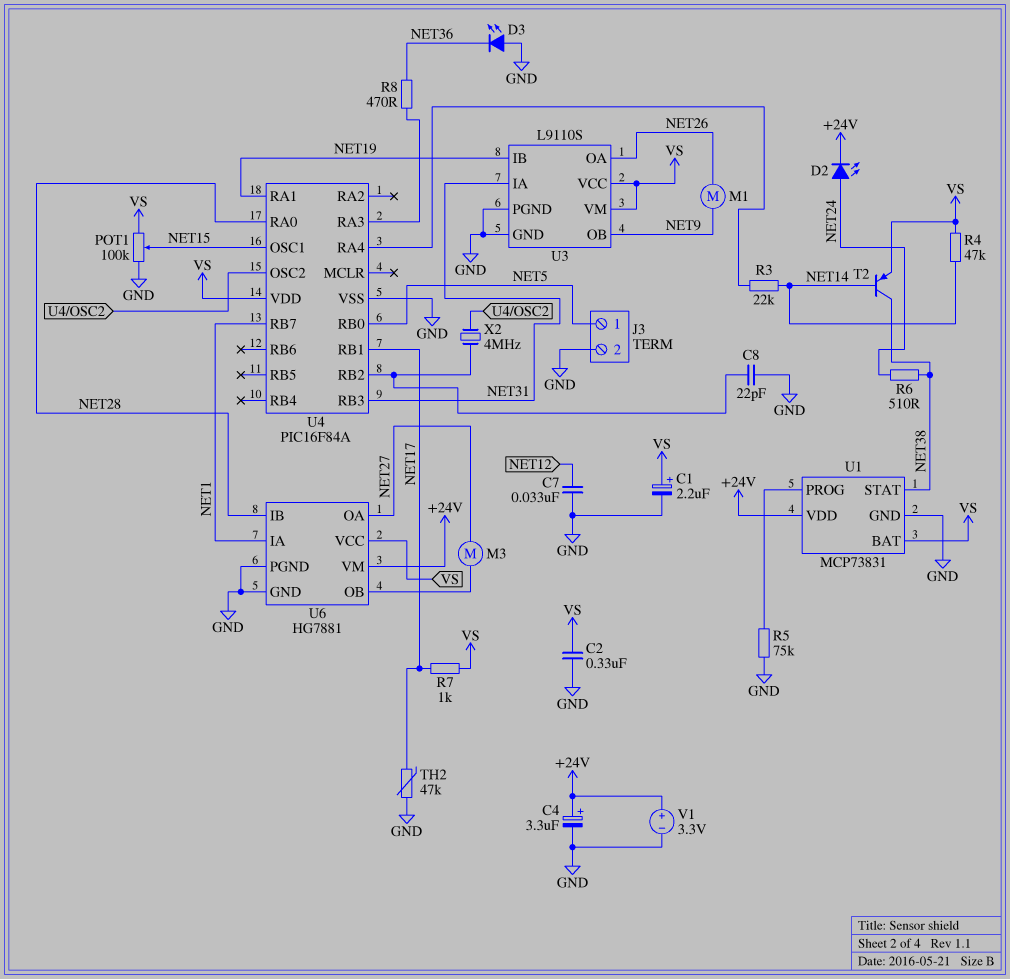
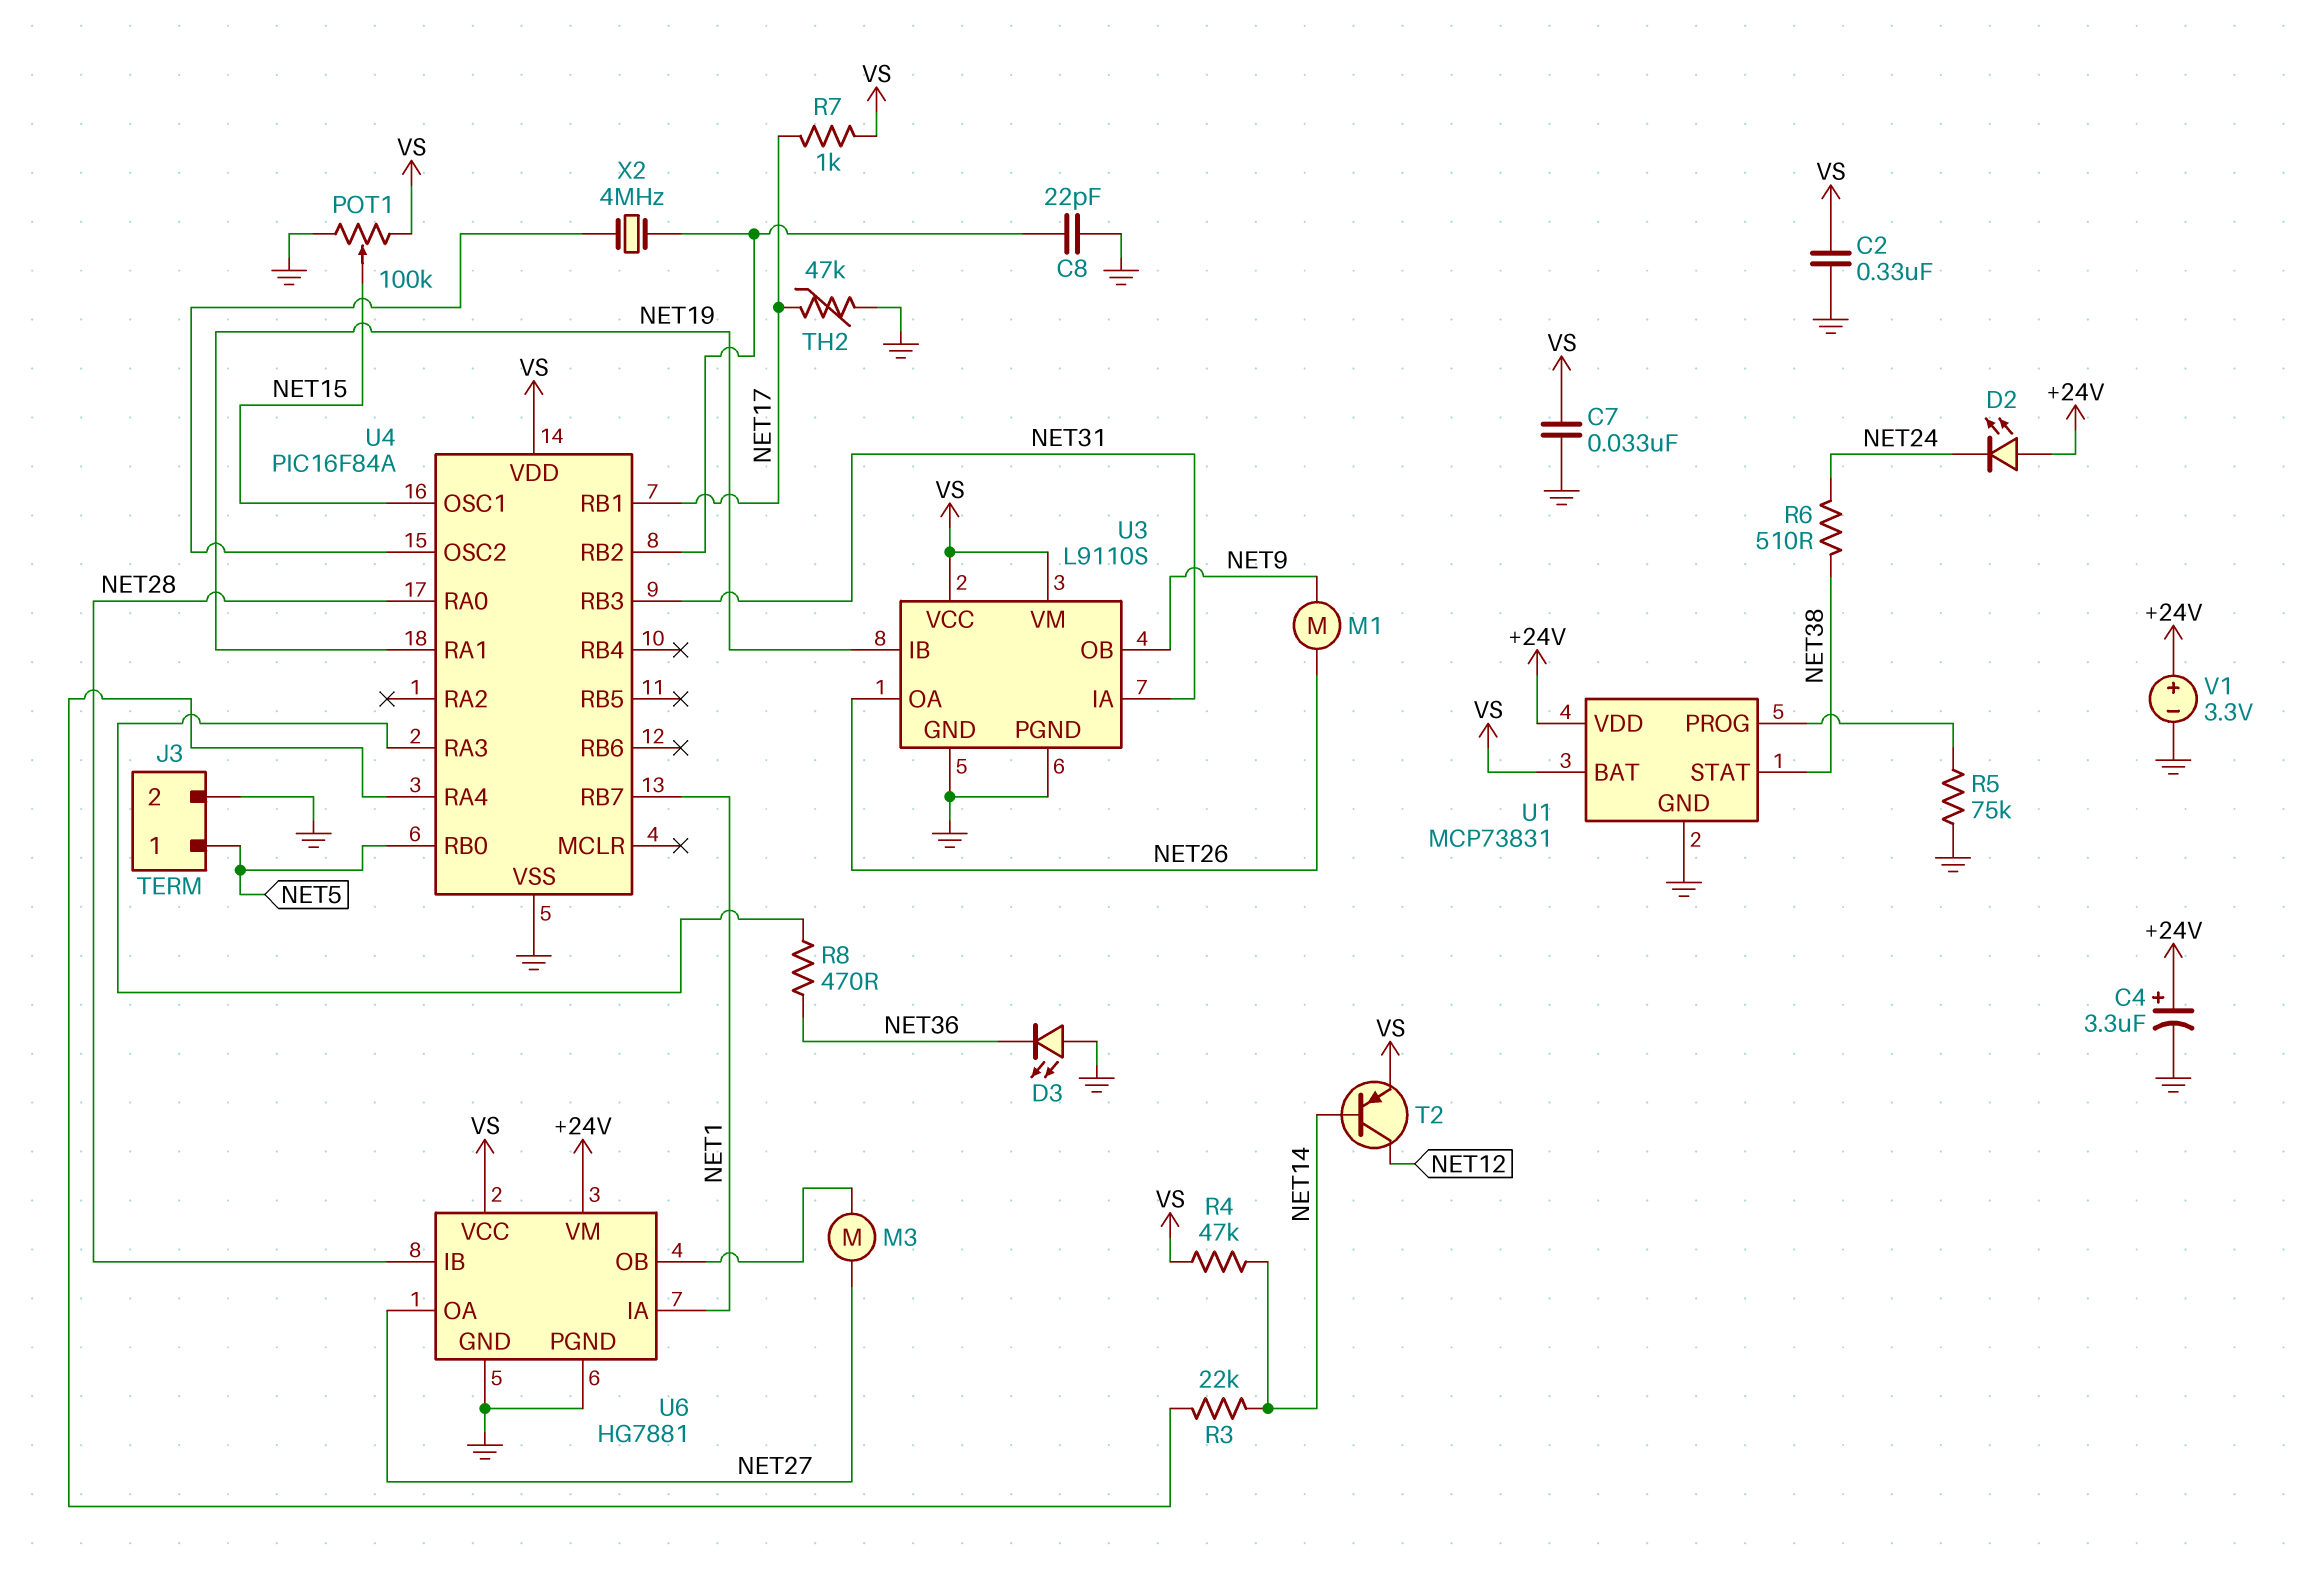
C1: 2.2uF (plus VS, minus GND) -> none
C7: 33nF (GND, NET12) -> 33nF (GND, VS)
D2: LED (A NET24, K +24V) -> LED (A +24V, K NET24)
T2: PNP (B NET14, C NET38, E VS) -> PNP (B NET14, C NET12, E VS)

